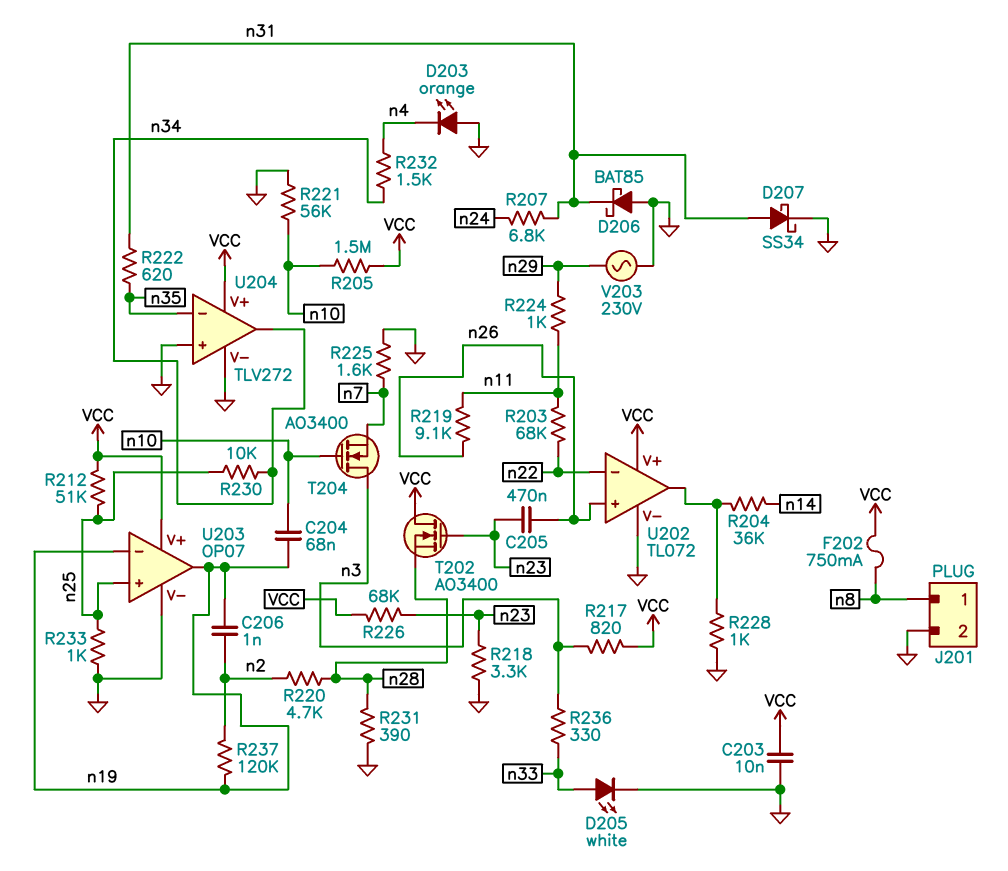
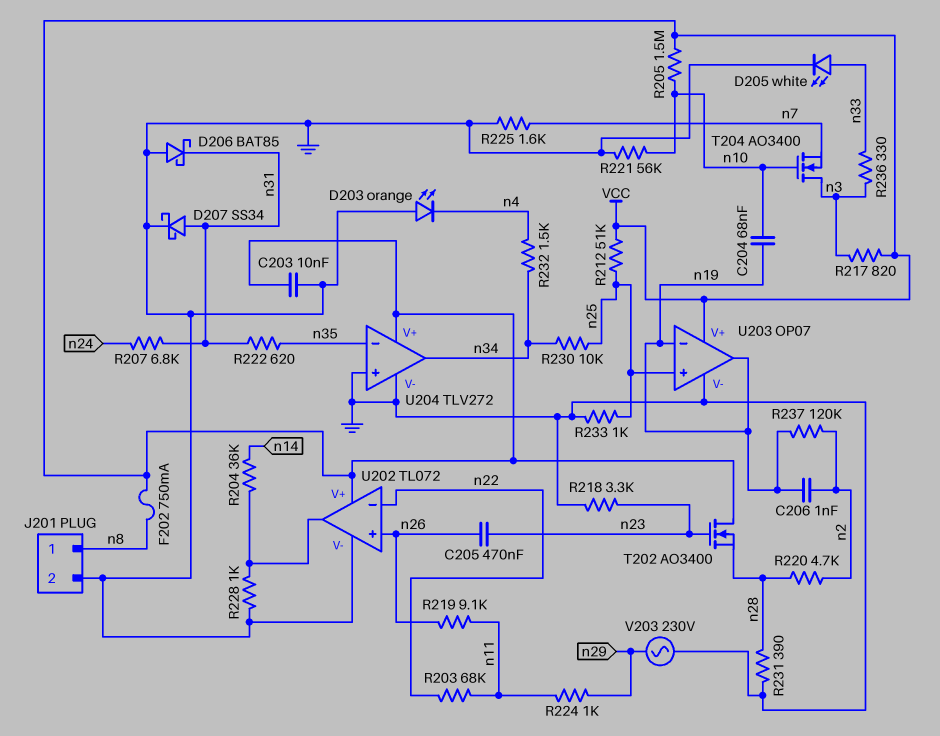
R226: 68k (VCC, n23) -> none

